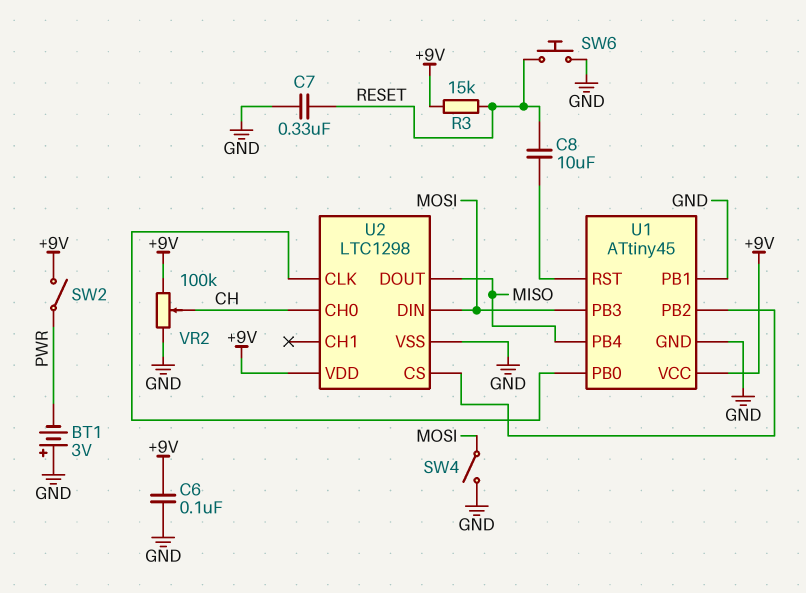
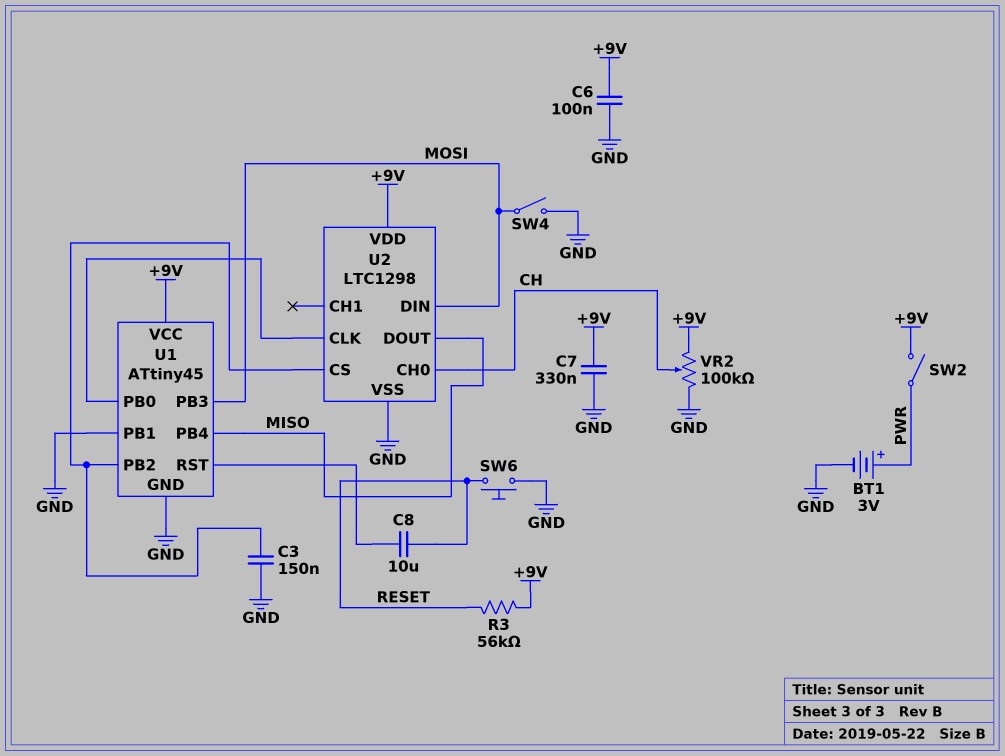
BT1: 3V (plus GND, minus PWR) -> 3V (plus PWR, minus GND)
C3: none -> 150nF (GND, U1/PB2)
C7: 330nF (GND, RESET) -> 330nF (+9V, GND)
R3: 15k (+9V, RESET) -> 56k (+9V, RESET)

